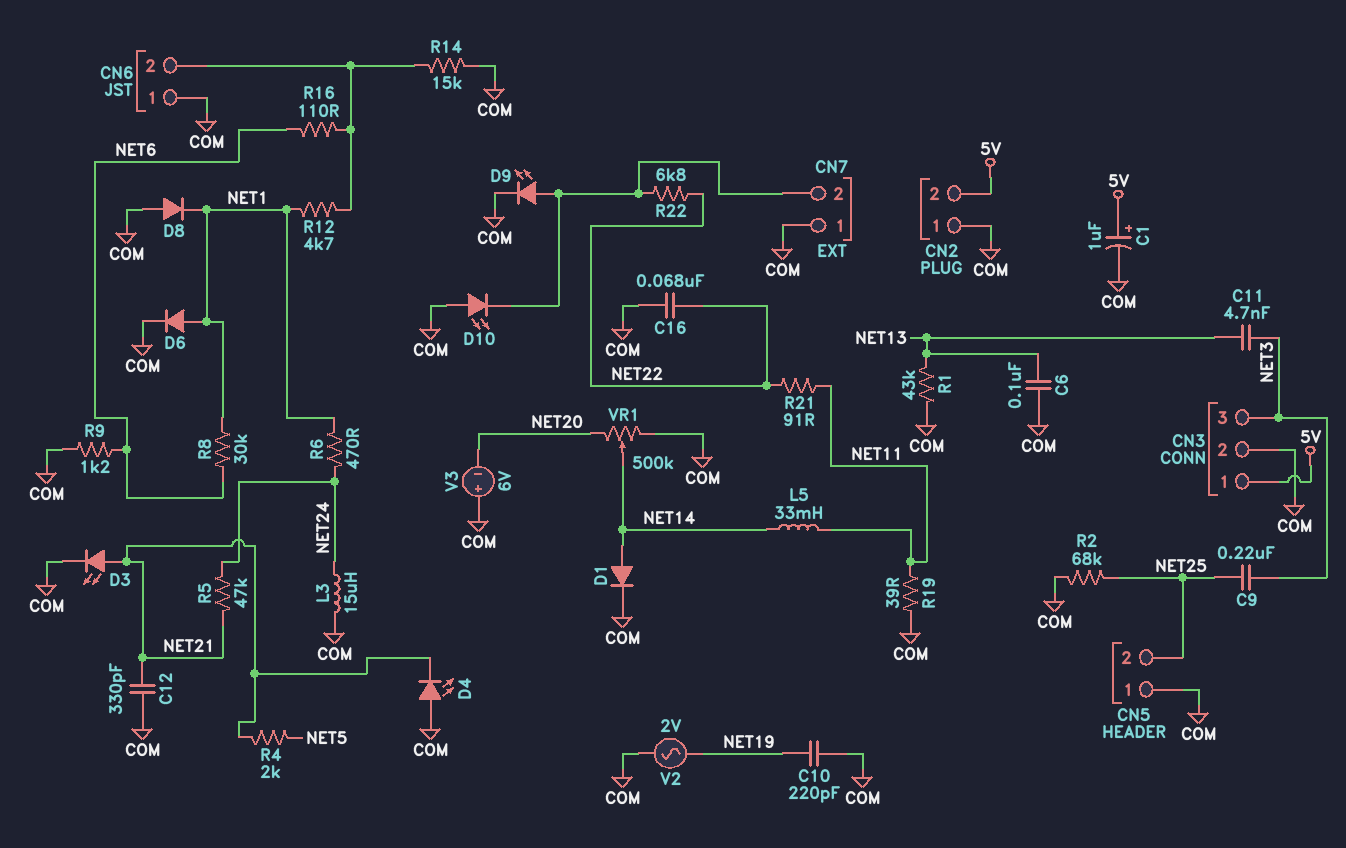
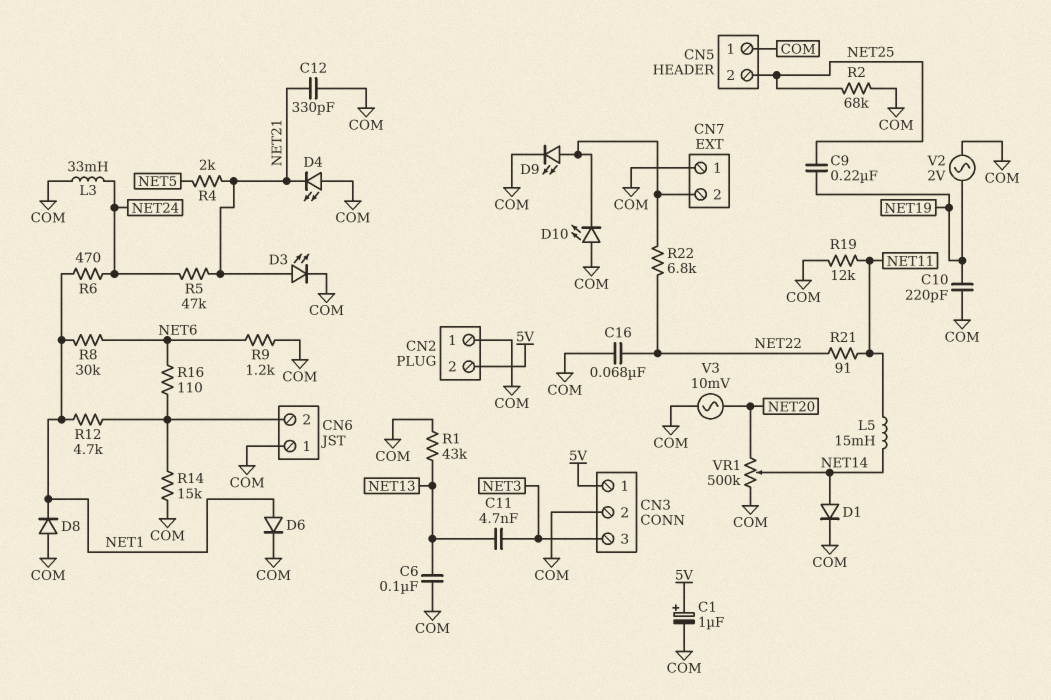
C9: 220nF (NET3, NET25) -> 220nF (NET19, NET25)
L3: 15uH (COM, NET24) -> 33mH (COM, NET24)
L5: 33mH (NET11, NET14) -> 15mH (NET11, NET14)
R19: 39 (COM, NET11) -> 12k (COM, NET11)
V3: 6V (plus COM, minus NET20) -> AC 10mV (COM, NET20)

